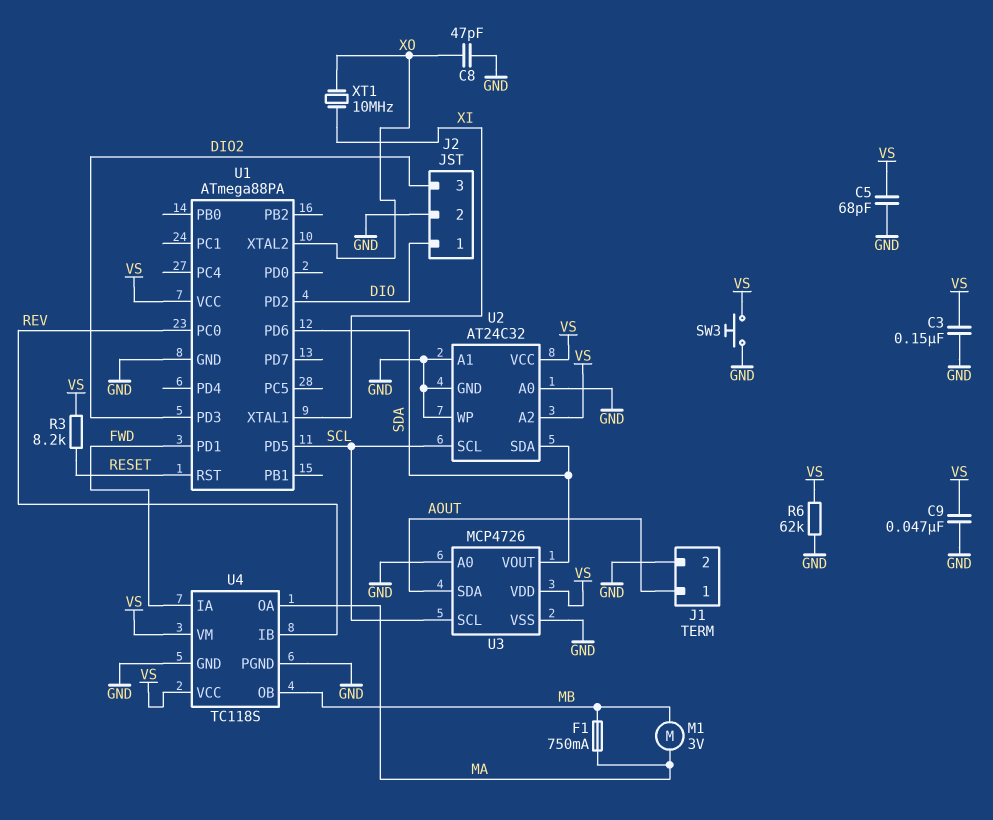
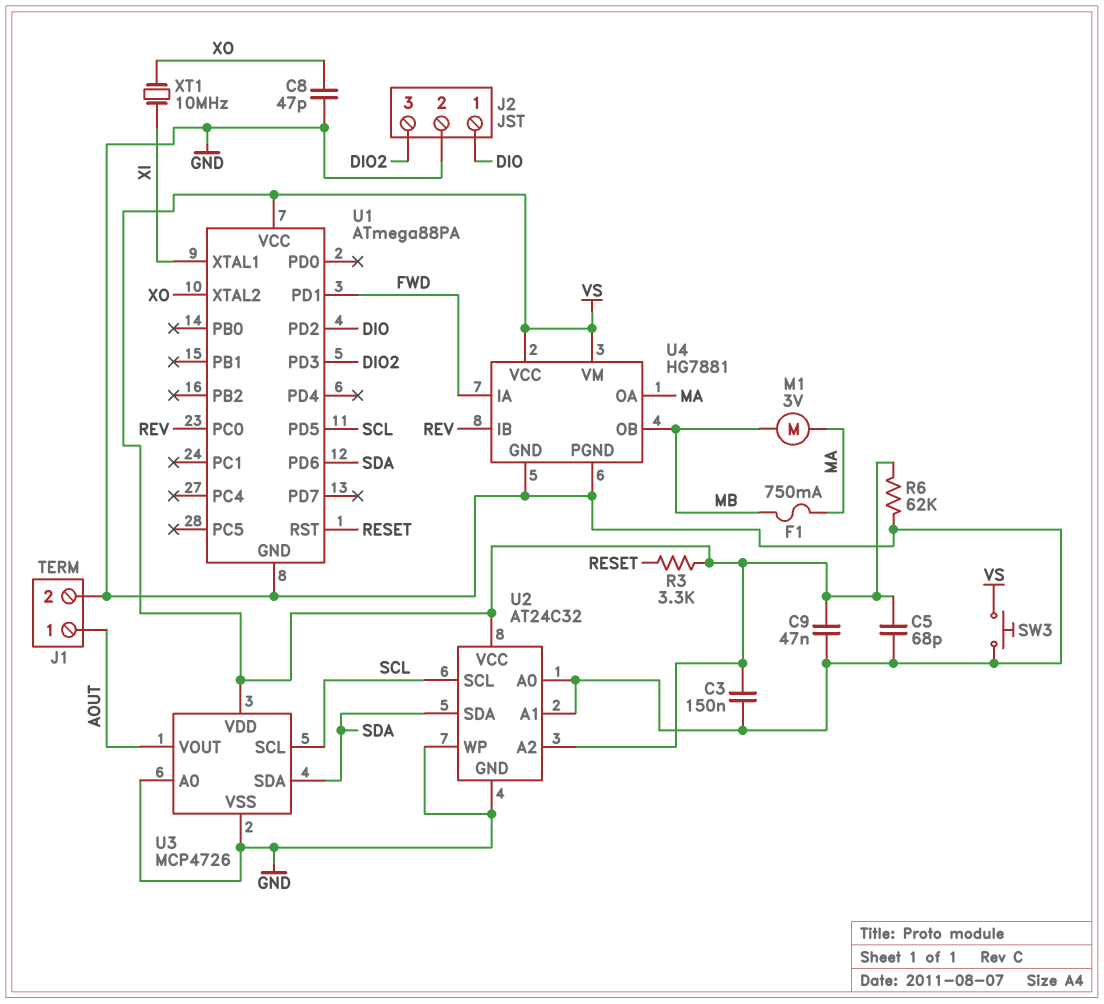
R3: 8.2k (RESET, VS) -> 3.3k (RESET, VS)
U3 pin SDA: AOUT -> SDA
U3 pin VOUT: SDA -> AOUT
U4: TC118S -> HG7881

